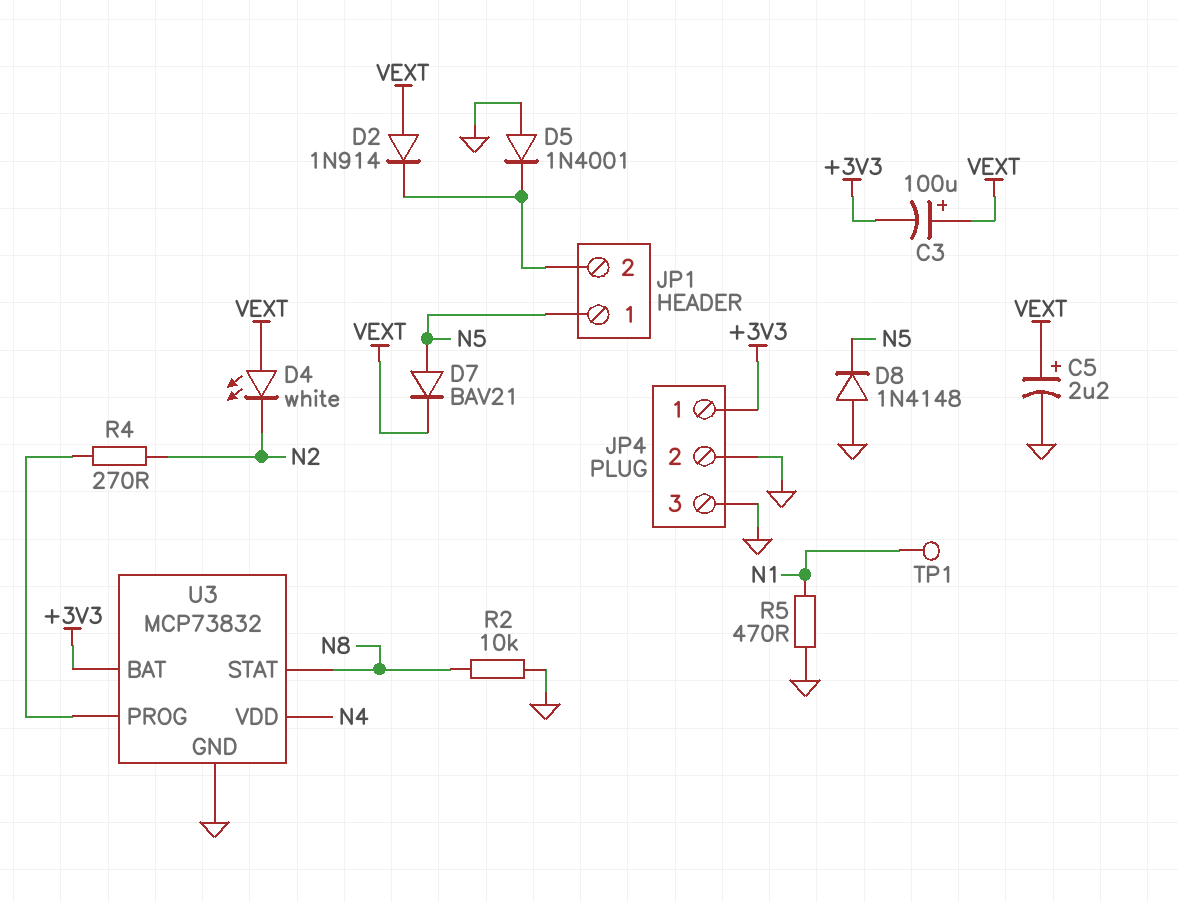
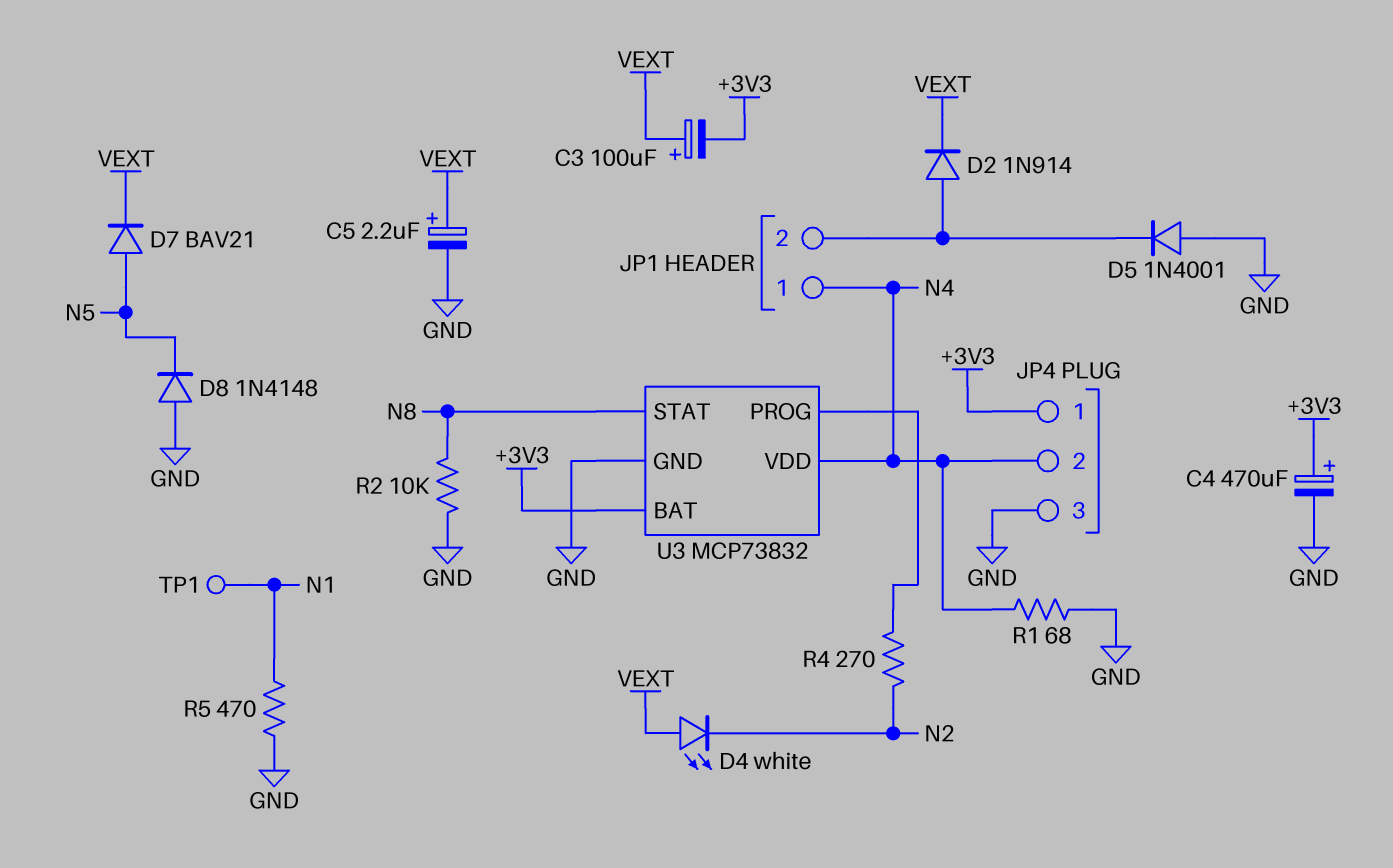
C4: none -> 470uF (plus +3V3, minus GND)
D2: diode 1N914 (A VEXT, K JP1/2) -> diode 1N914 (A JP1/2, K VEXT)
JP1 pin 1: N5 -> N4
JP4 pin 2: GND -> N4
R1: none -> 68 (GND, N4)

